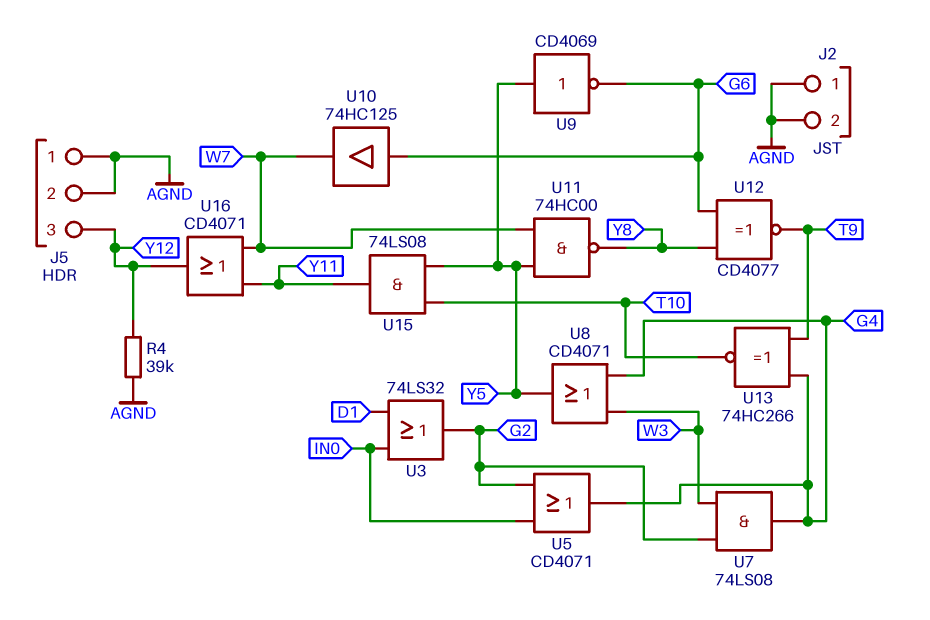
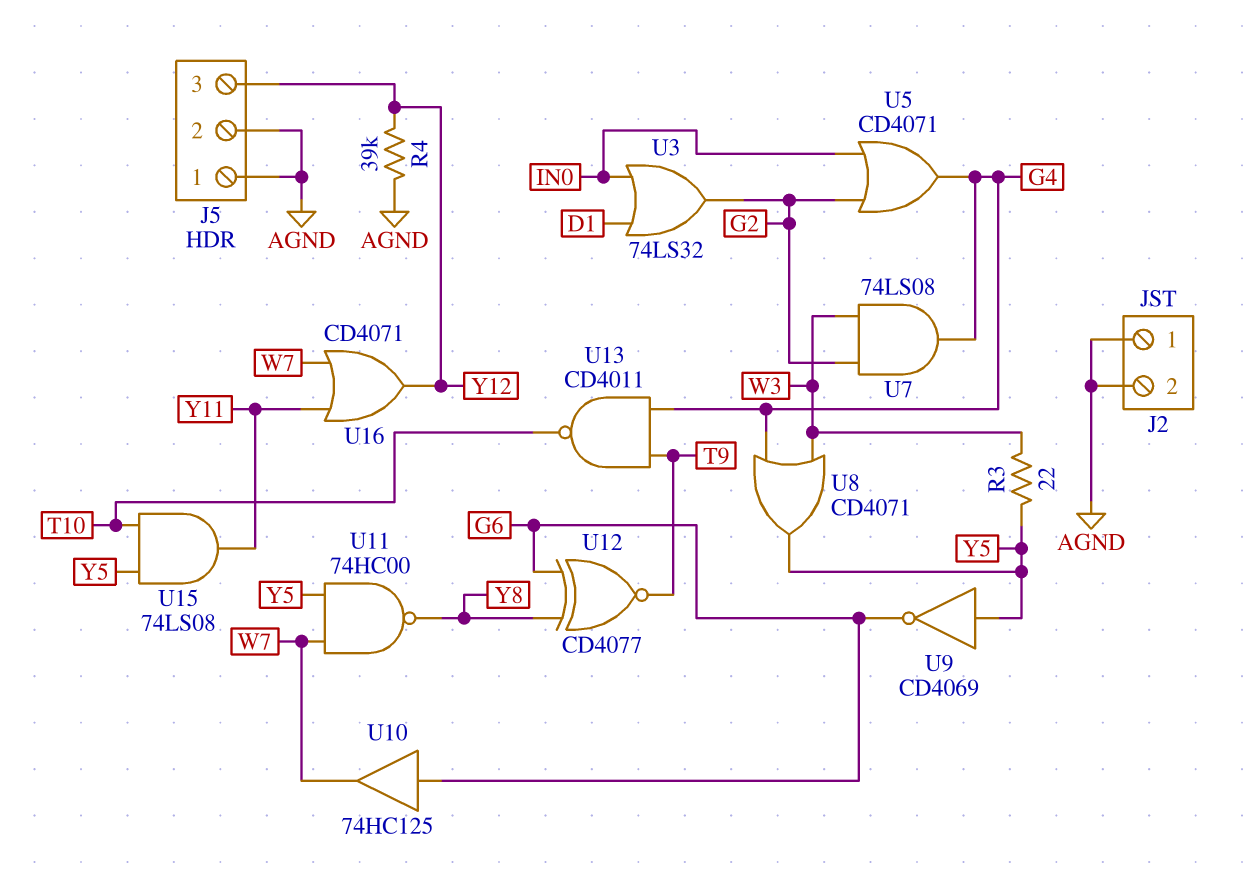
R3: none -> 22 (W3, Y5)
U13: XNOR 74HC266 (in G4, in T9, out T10) -> NAND CD4011 (in G4, in T9, out T10)

